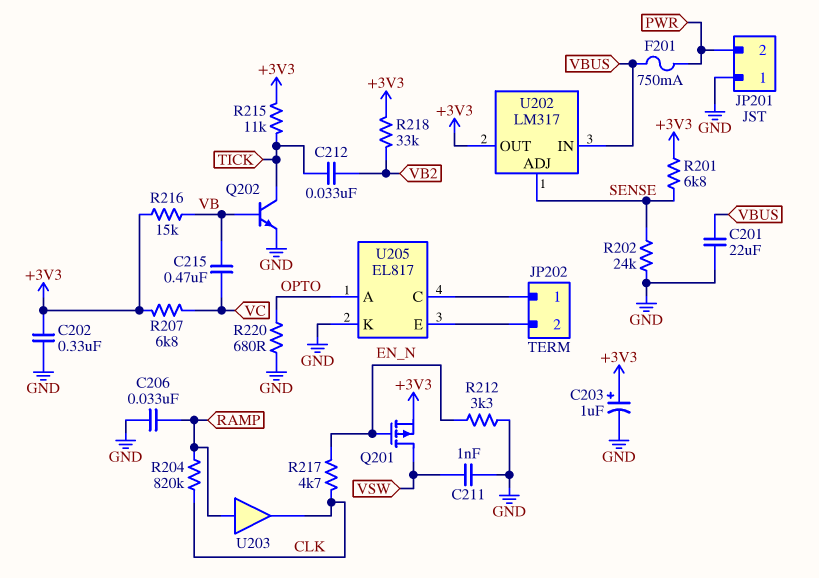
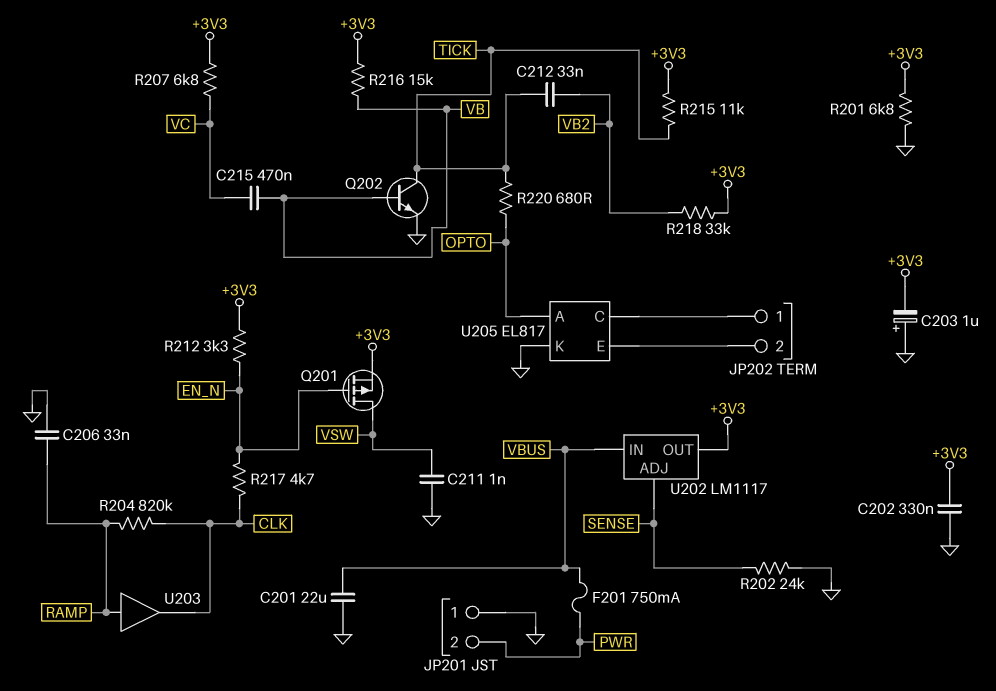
C203: 1uF (plus +3V3, minus GND) -> 1uF (plus GND, minus +3V3)
R201: 6.8k (+3V3, SENSE) -> 6.8k (+3V3, GND)
R212: 3.3k (EN_N, GND) -> 3.3k (+3V3, EN_N)
R220: 680 (GND, OPTO) -> 680 (OPTO, TICK)
U202: LM317 -> LM1117

